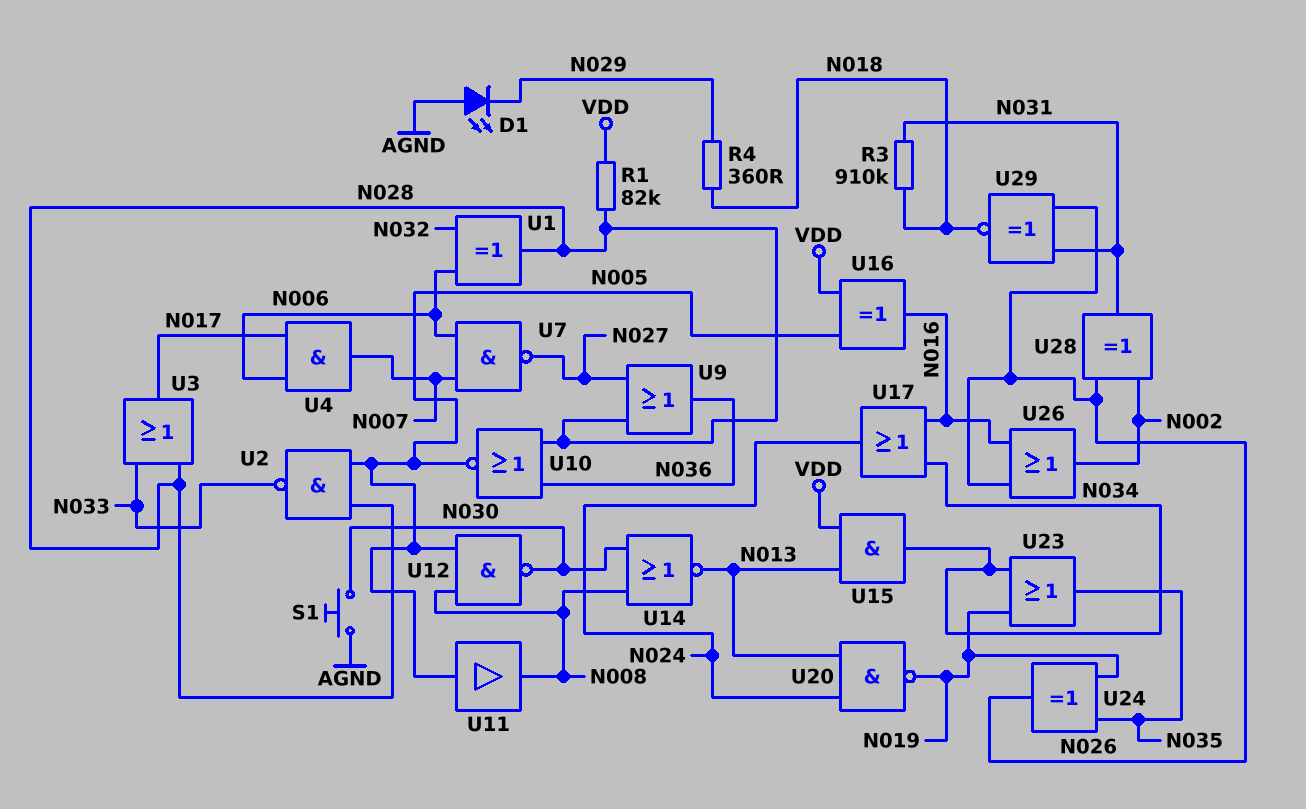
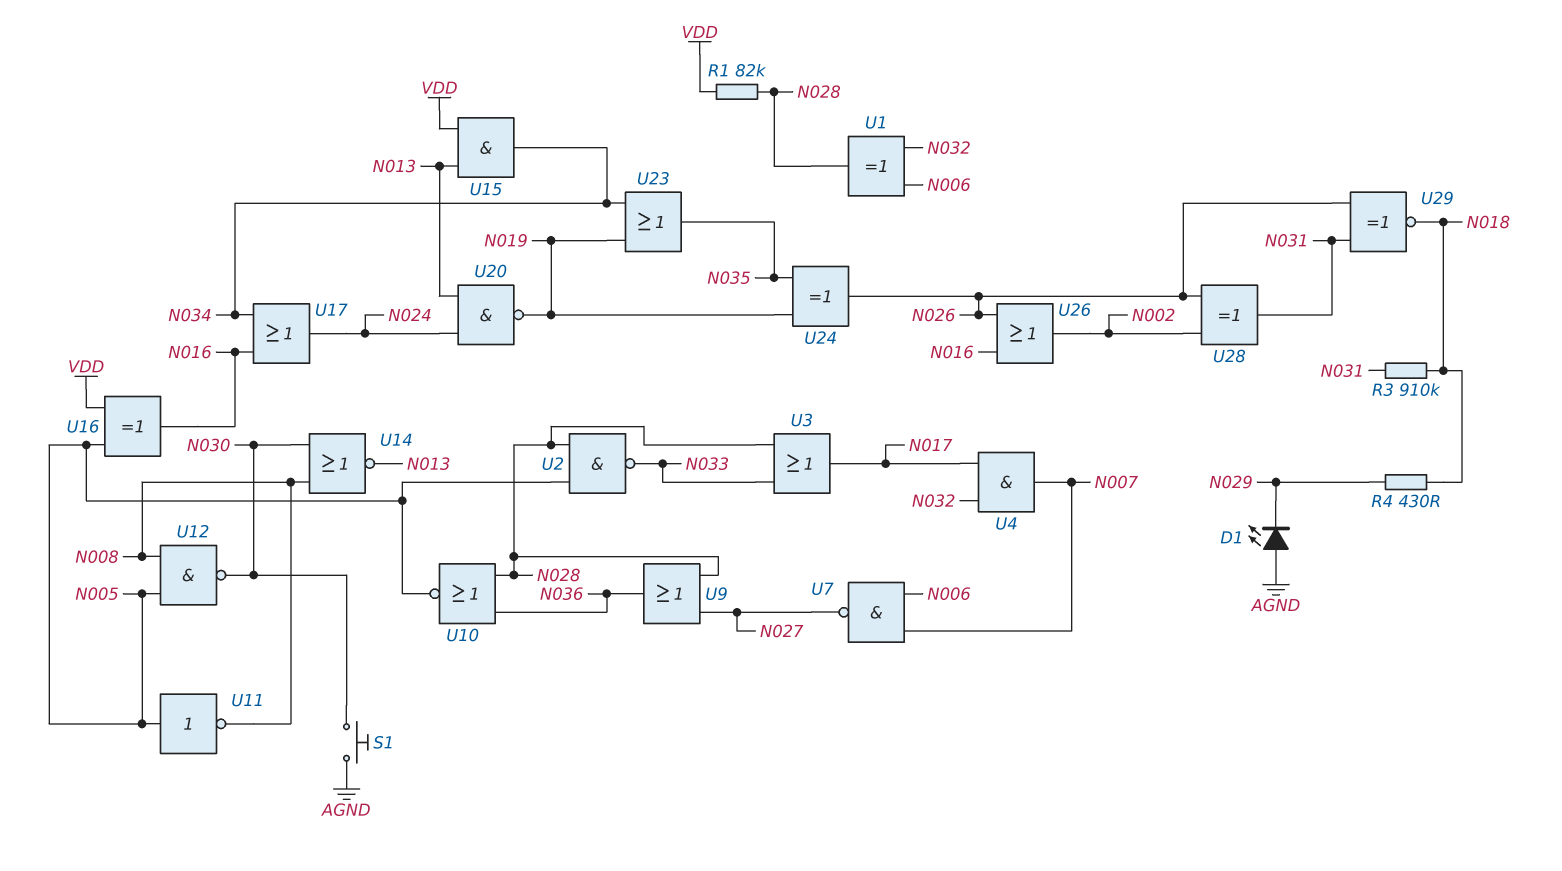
R4: 360 (N018, N029) -> 430 (N018, N029)
U4: AND (in N006, in N017, out N007) -> AND (in N017, in N032, out N007)
U11: buffer (in N005, out N008) -> NOT (in N005, out N008)

